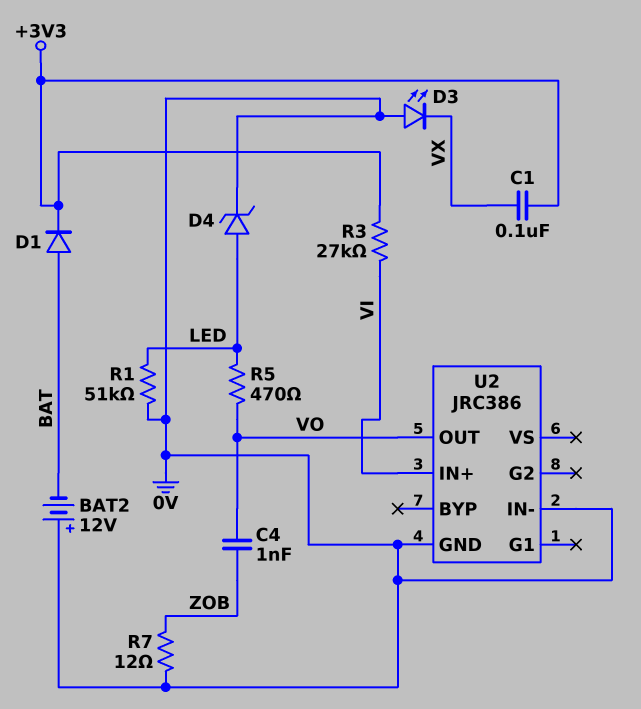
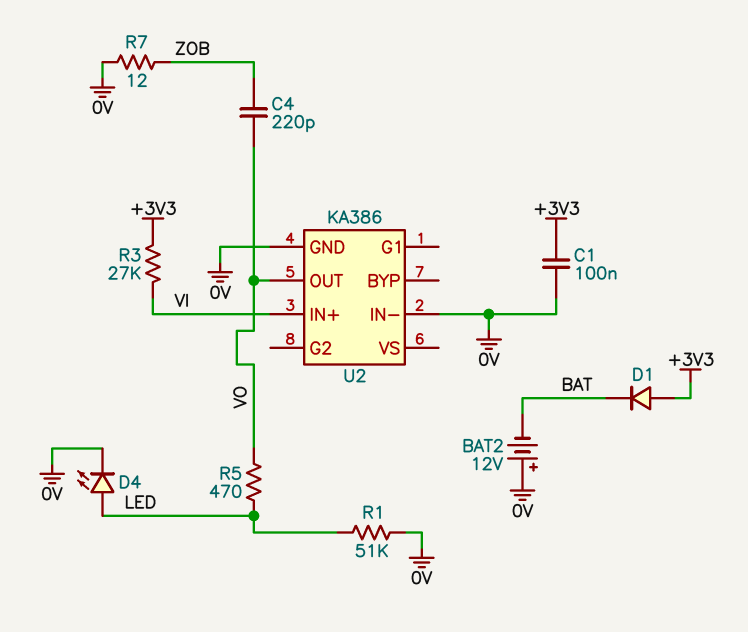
C1: 100nF (+3V3, VX) -> 100nF (+3V3, 0V)
C4: 1nF (VO, ZOB) -> 220pF (VO, ZOB)
D1: diode (A BAT, K +3V3) -> diode (A +3V3, K BAT)
D3: LED (A 0V, K VX) -> none
D4: zener (A LED, K 0V) -> LED (A LED, K 0V)
U2: JRC386 -> KA386

